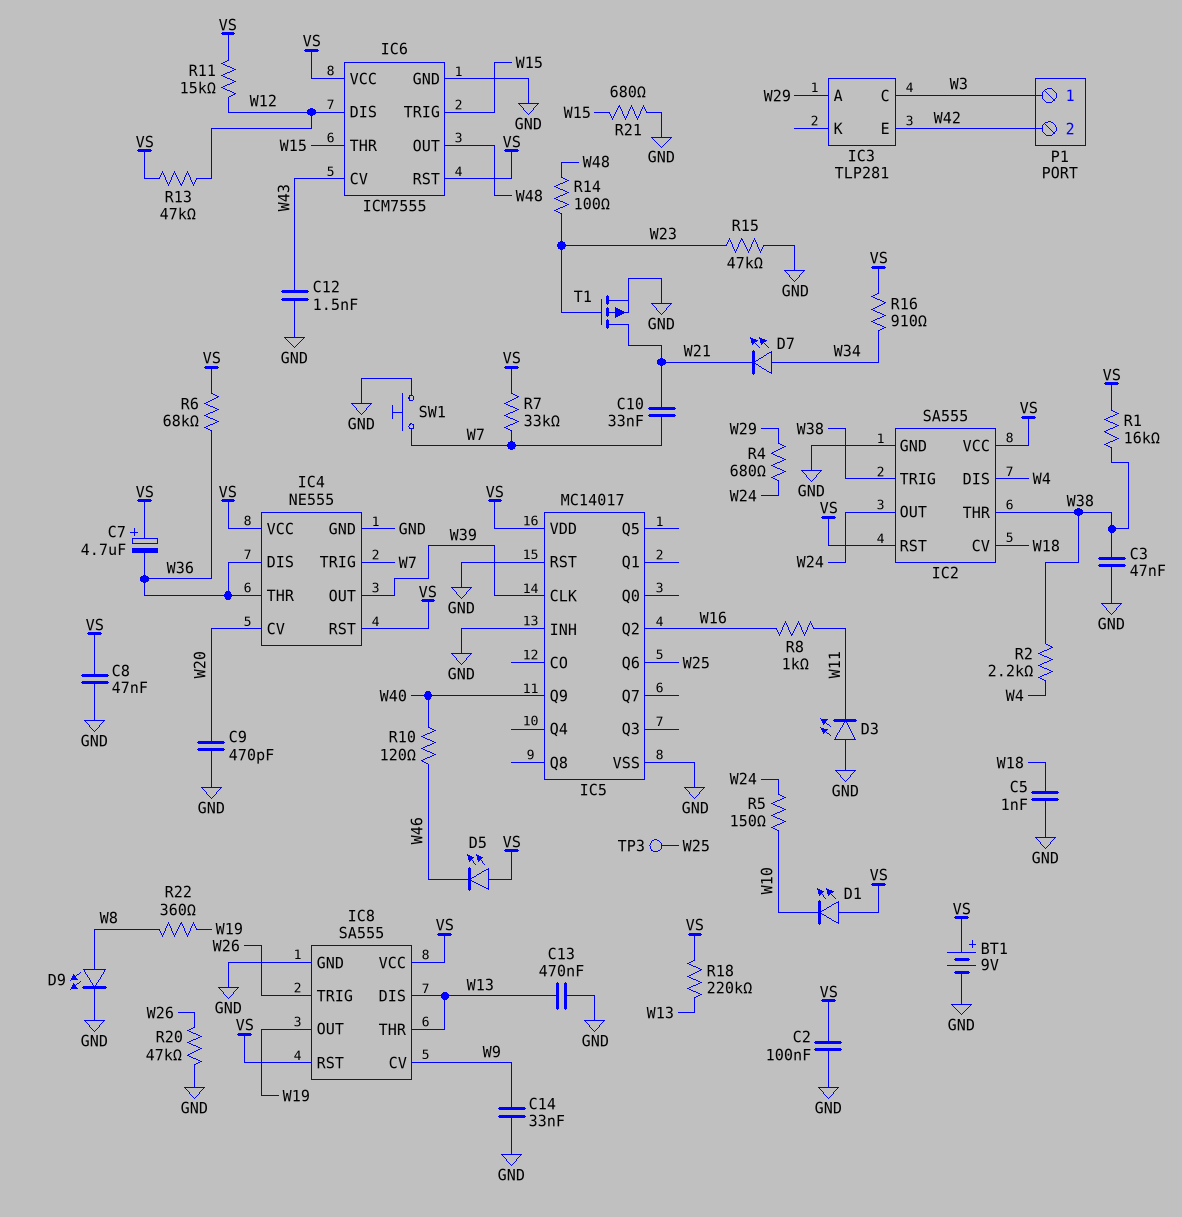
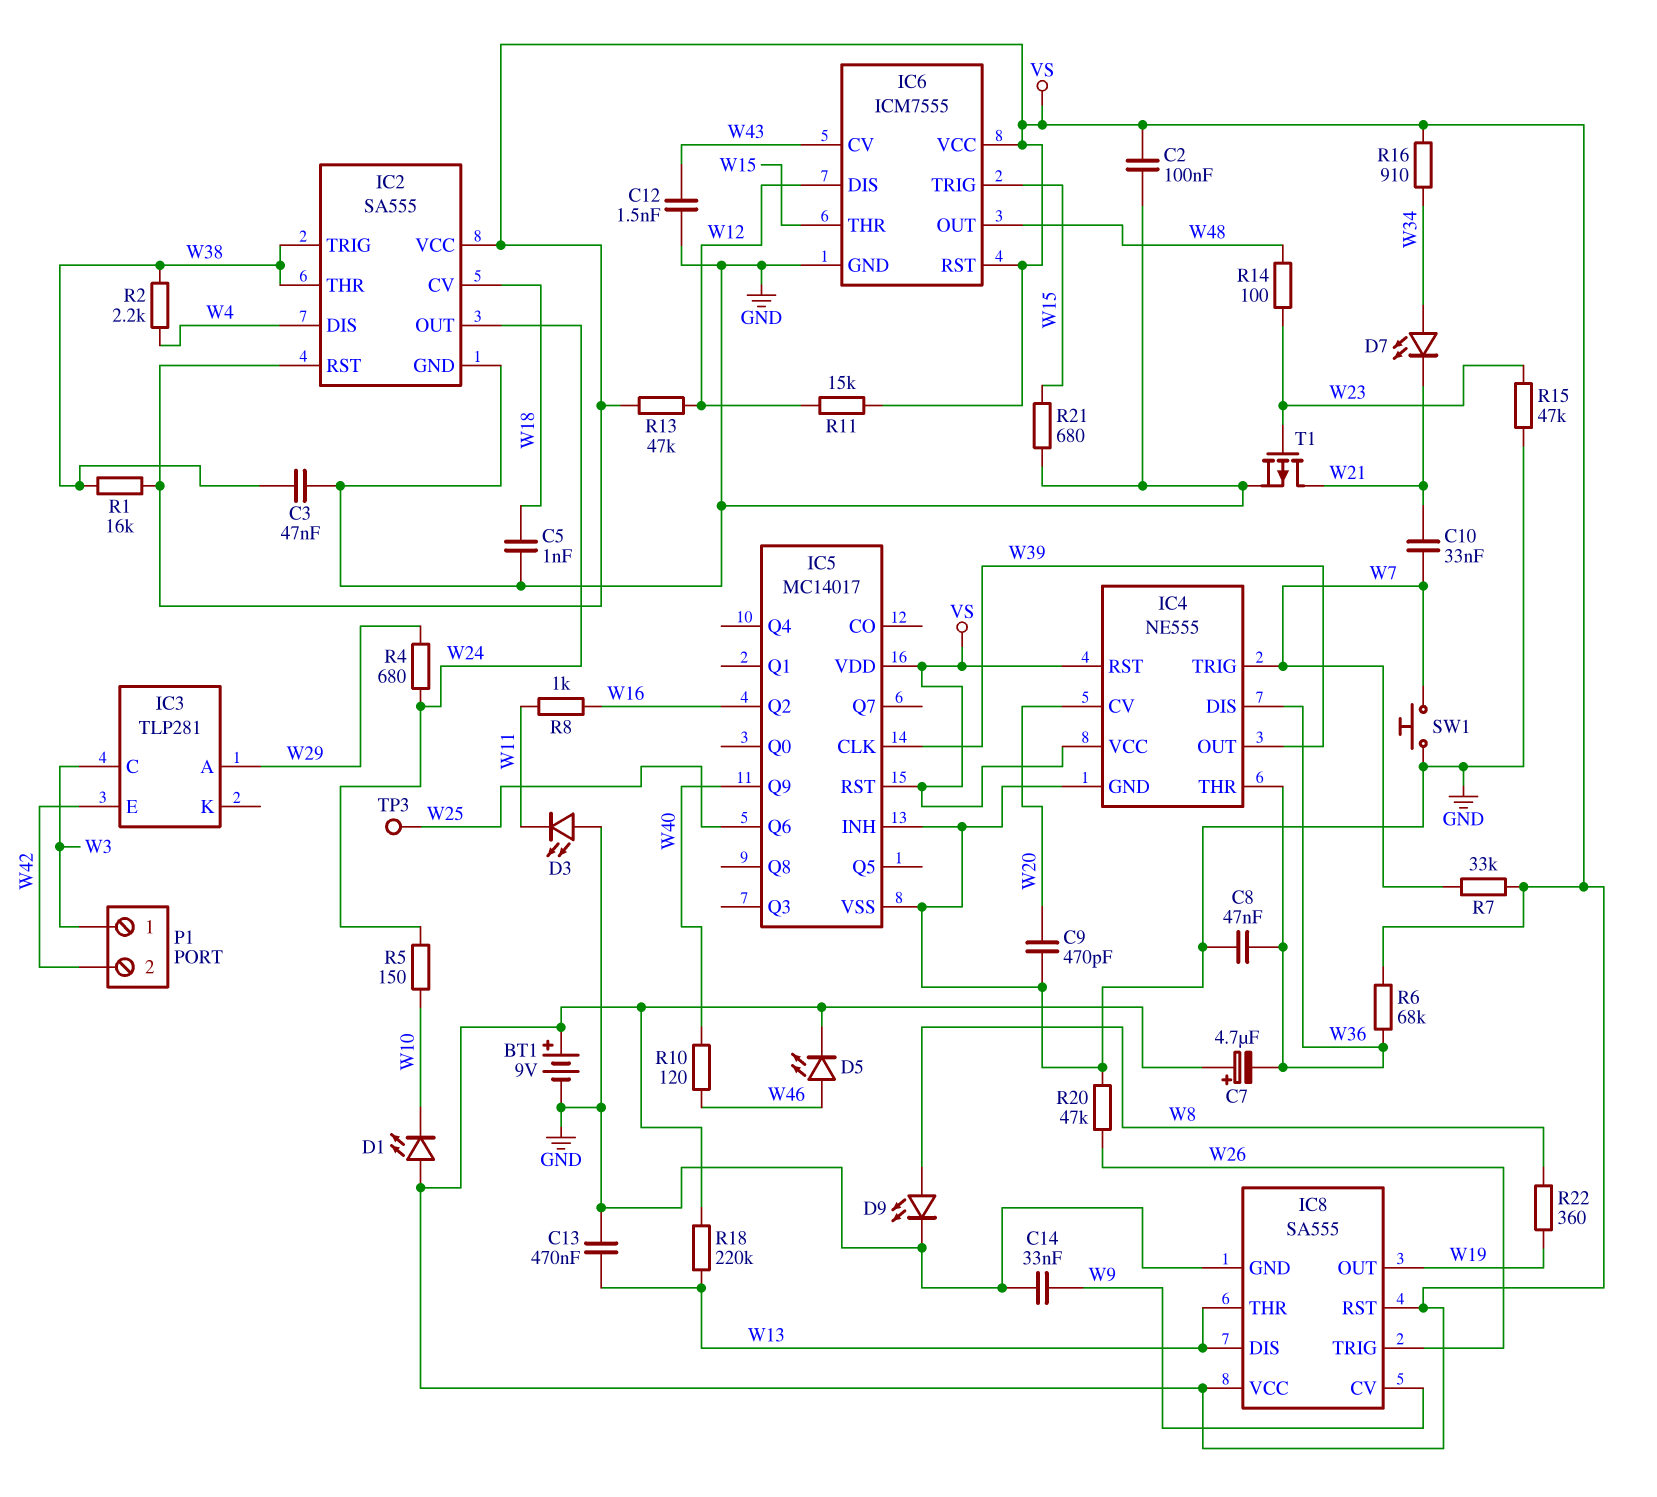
C8: 47nF (GND, VS) -> 47nF (GND, W36)
D5: LED (A VS, K W46) -> LED (A W46, K VS)
IC5 pin RST: GND -> VS

